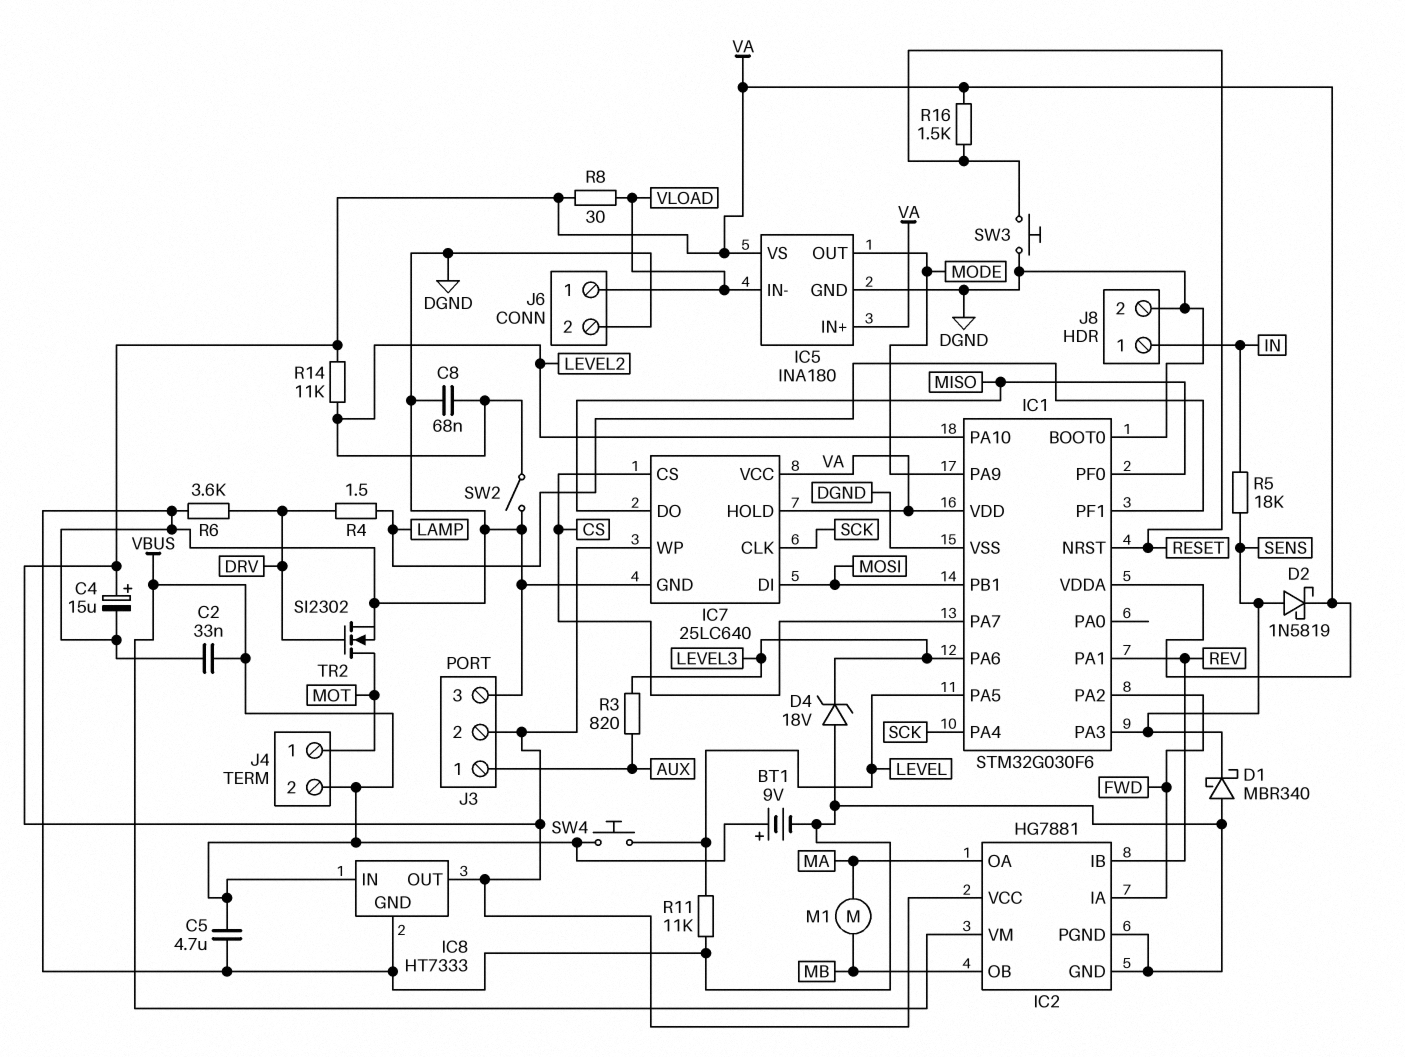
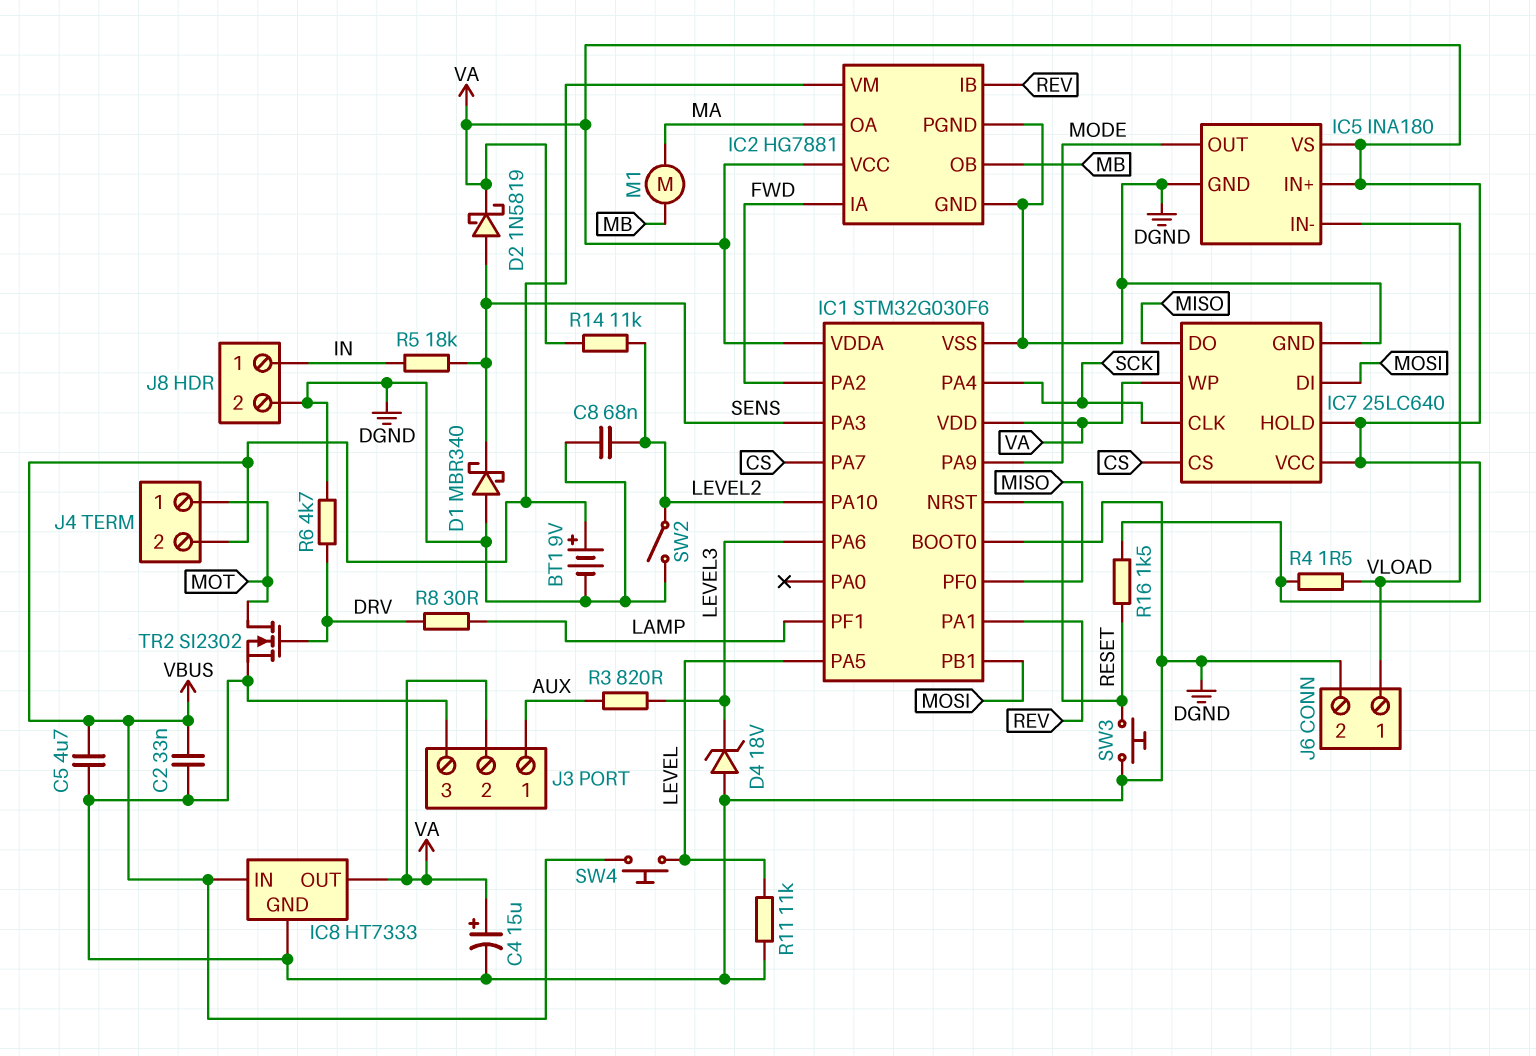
R4: 1.5 (DRV, LAMP) -> 1.5 (VA, VLOAD)
R6: 3.6k (DGND, DRV) -> 4.7k (DGND, DRV)
R8: 30 (VA, VLOAD) -> 30 (DRV, LAMP)

